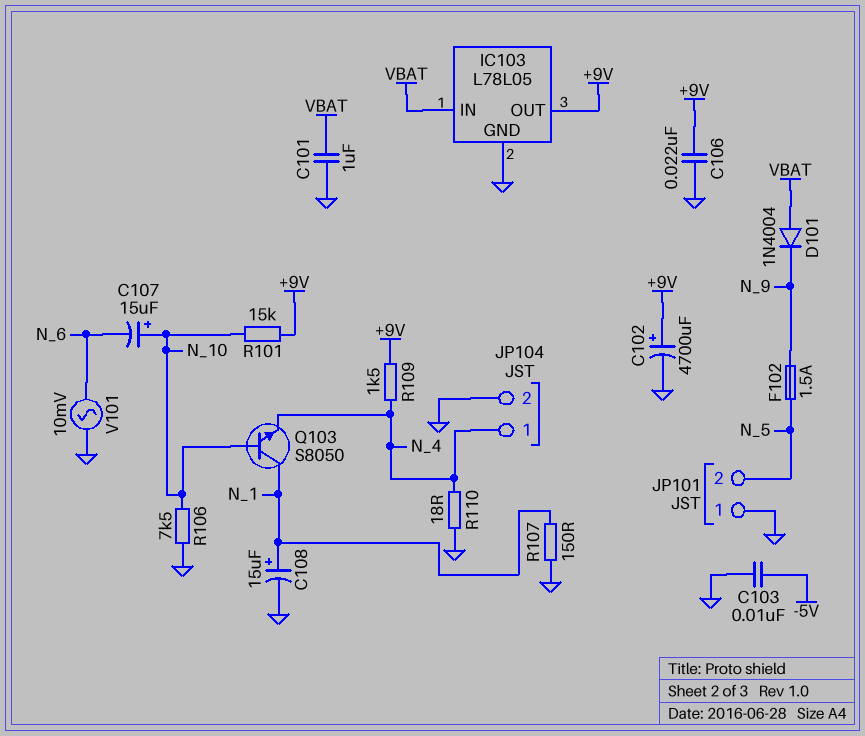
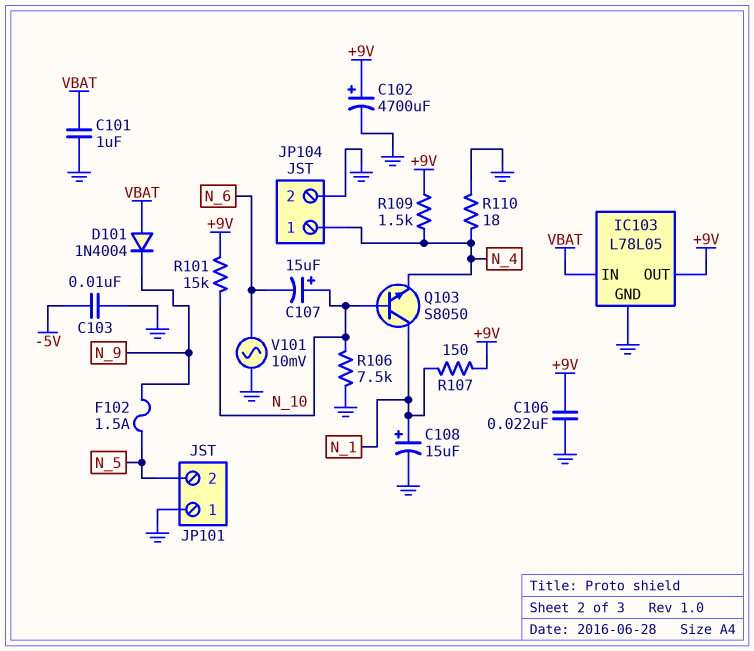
R107: 150 (GND, N_1) -> 150 (+9V, N_1)

